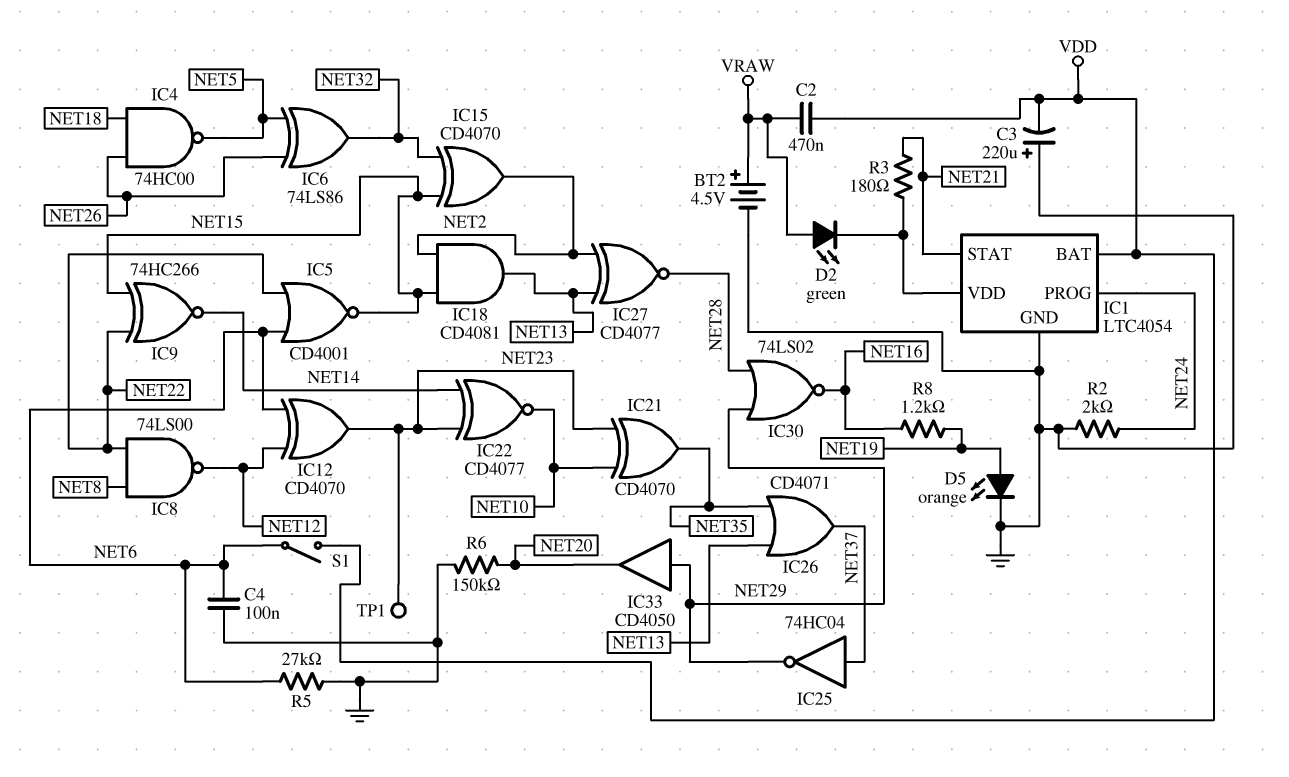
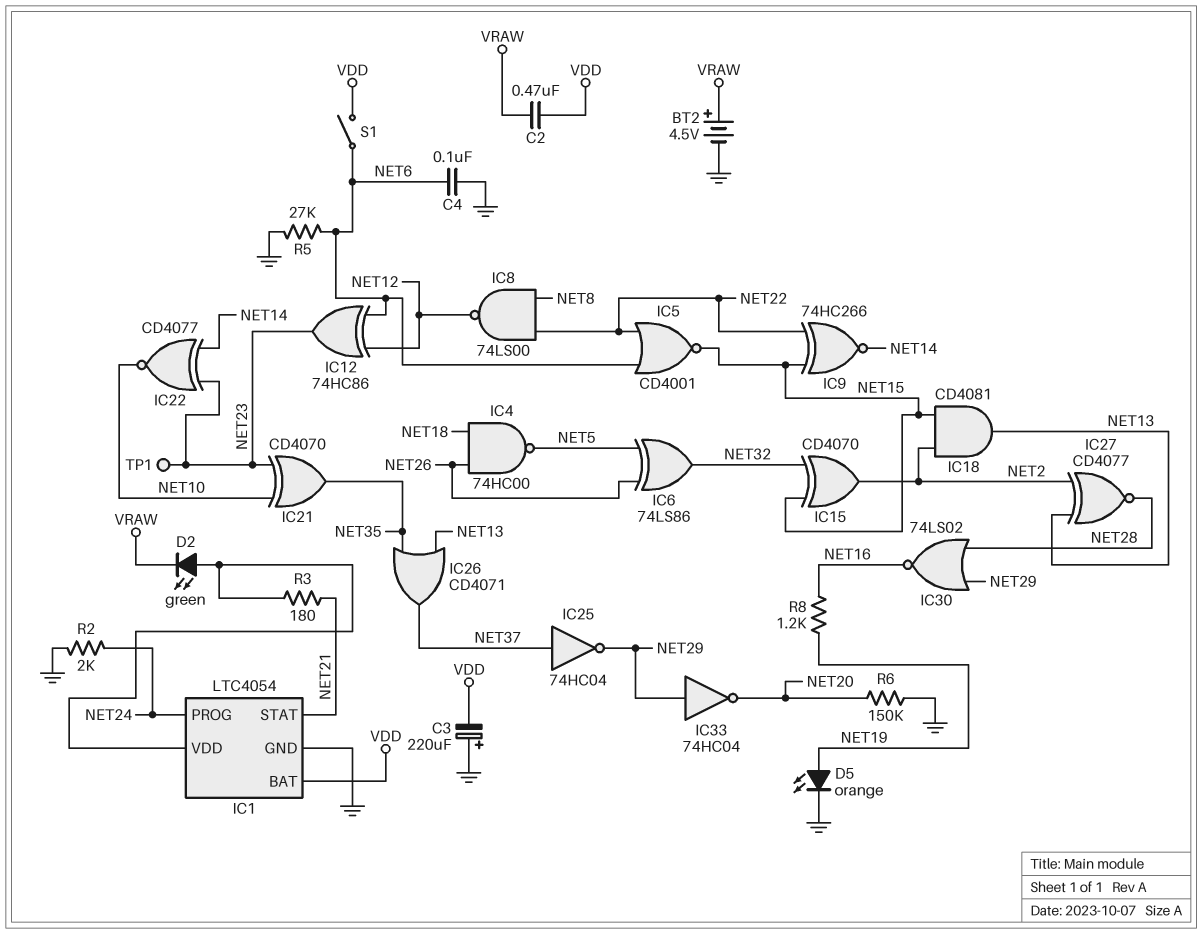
D2: LED green (A VRAW, K IC1/VDD) -> LED green (A IC1/VDD, K VRAW)
IC12: XOR CD4070 (in NET6, in NET12, out NET23) -> XOR 74HC86 (in NET6, in NET12, out NET23)
IC33: buffer CD4050 (in NET29, out NET20) -> NOT 74HC04 (in NET29, out NET20)

